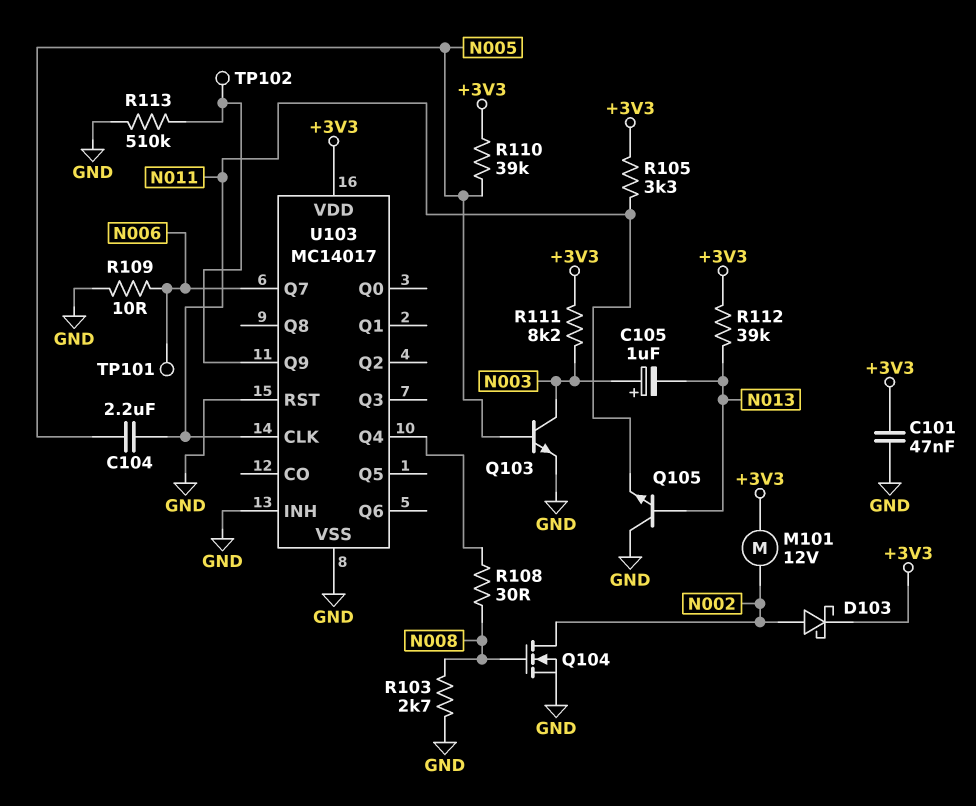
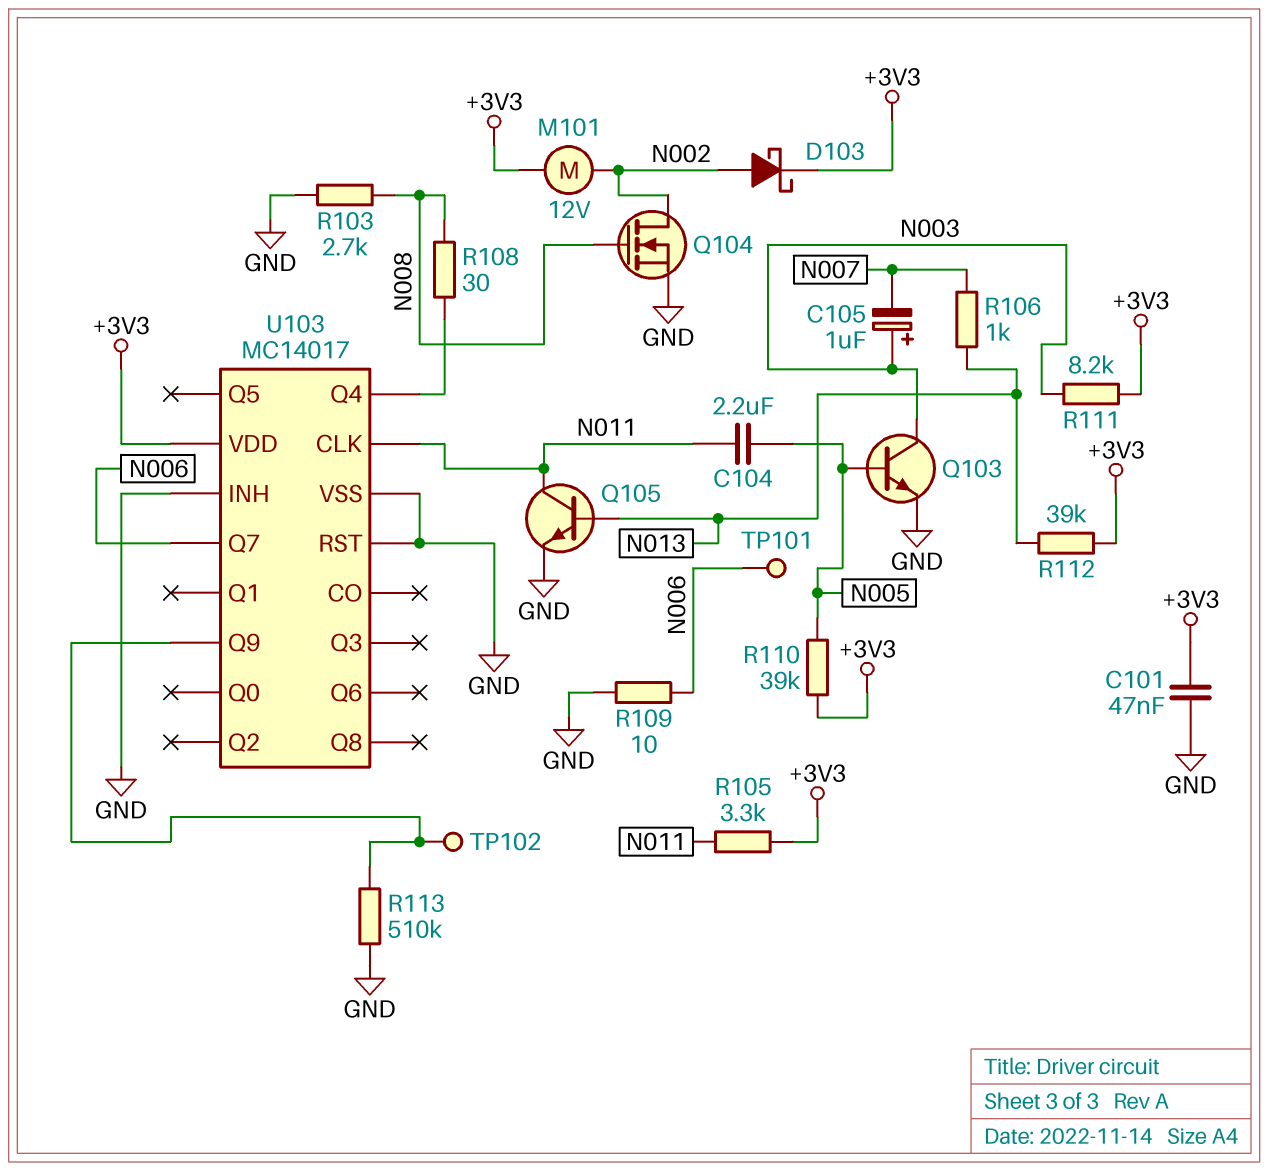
C105: 1uF (plus N003, minus N013) -> 1uF (plus N003, minus N007)
Q105: NPN (B N013, C GND, E N011) -> NPN (B N013, C N011, E GND)
R106: none -> 1k (N007, N013)

